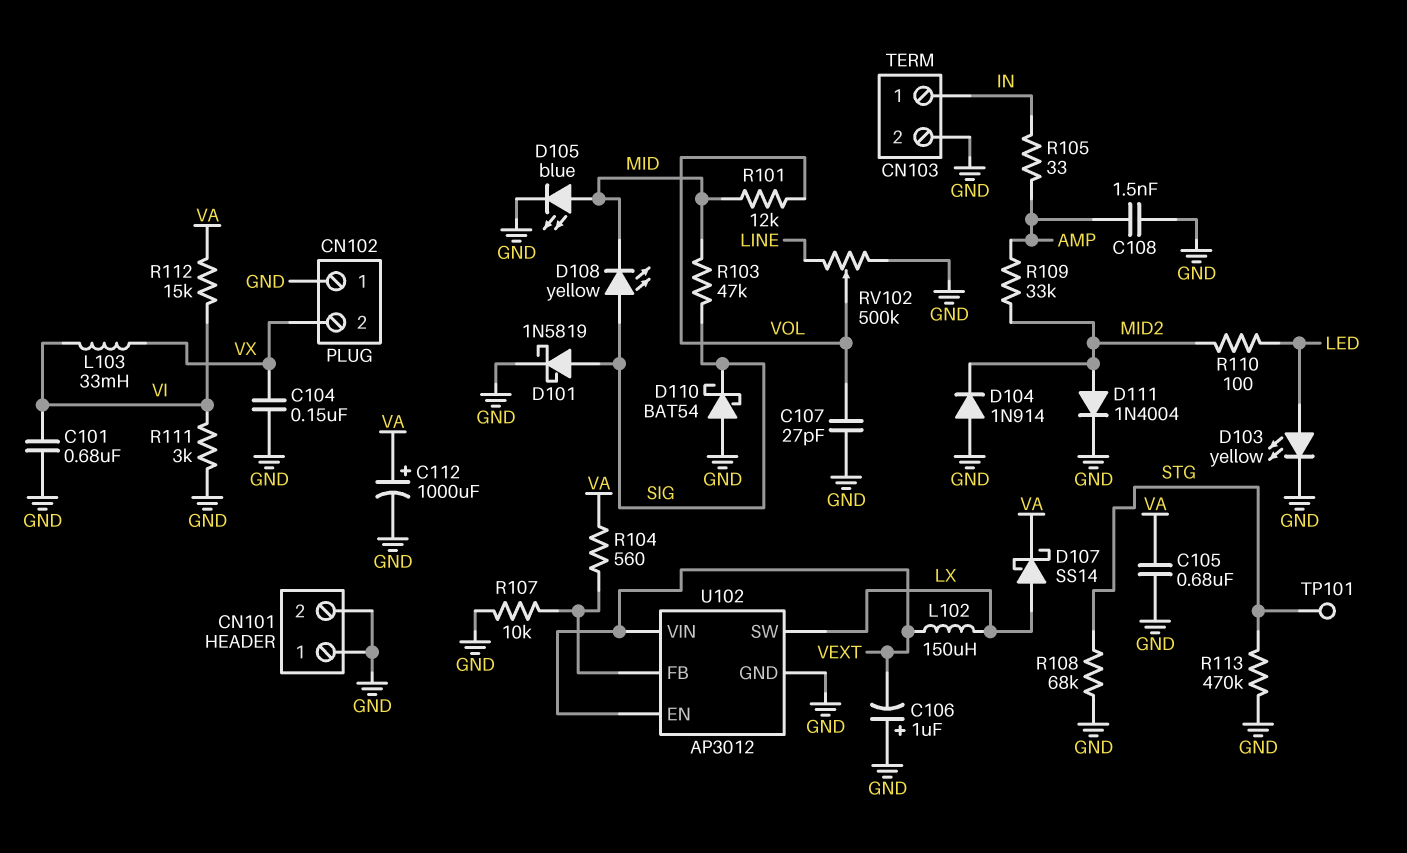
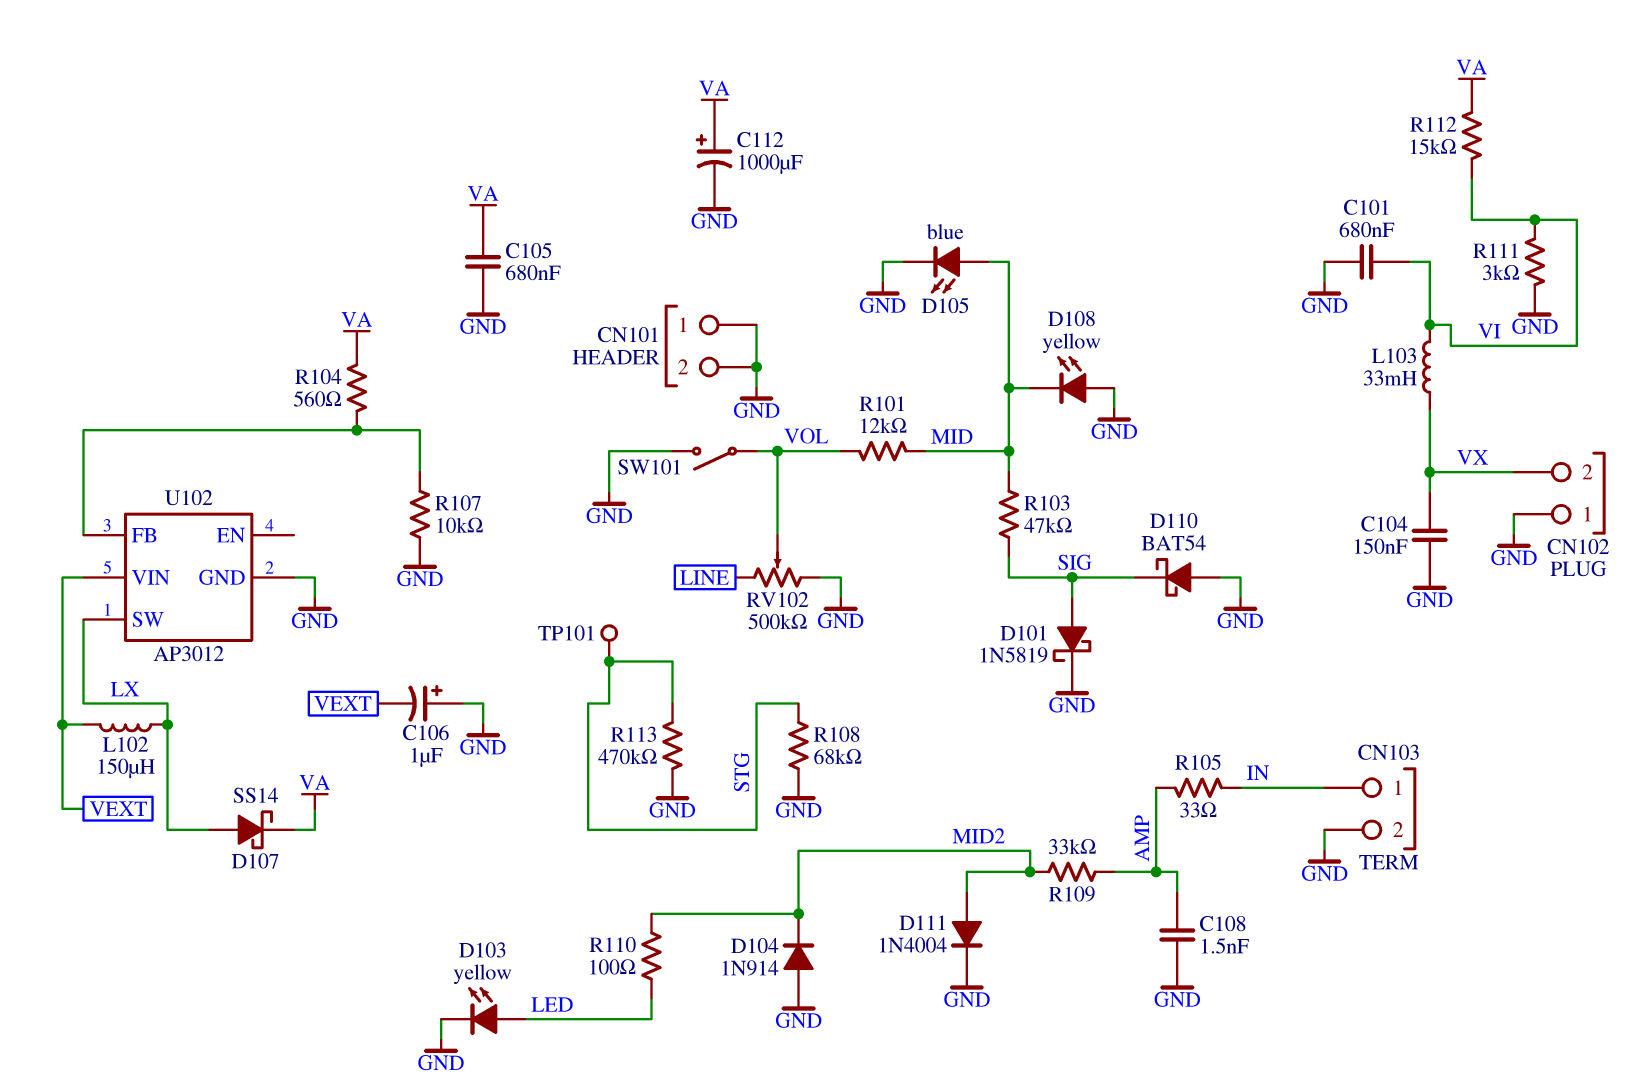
C107: 27pF (GND, VOL) -> none
D108: LED yellow (A SIG, K MID) -> LED yellow (A GND, K MID)
SW101: none -> switch (GND, VOL)
U102 pin EN: VEXT -> none

